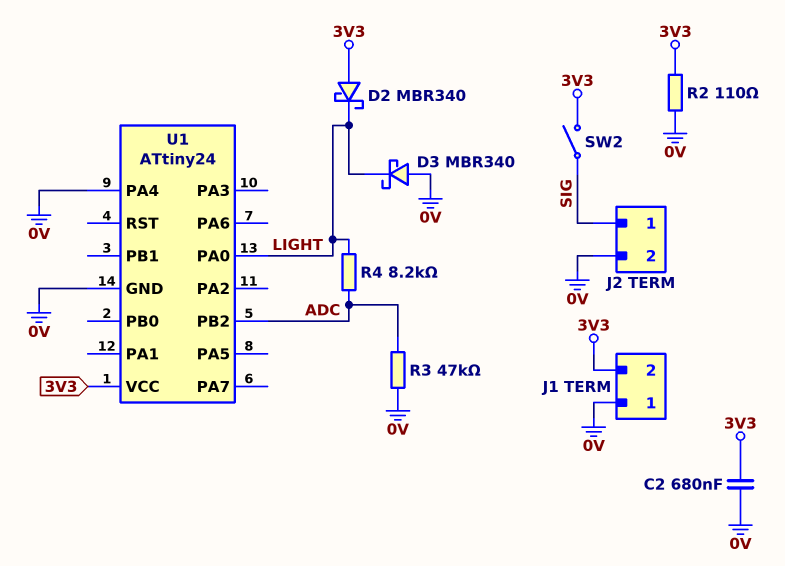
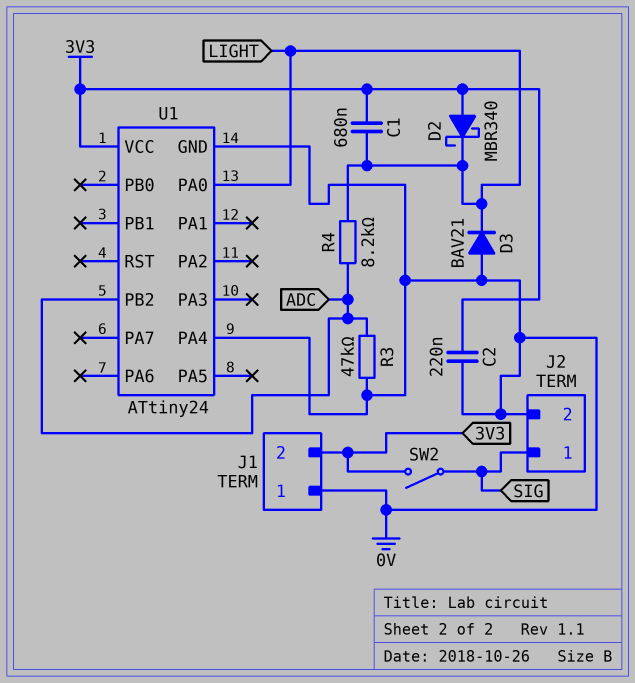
C1: none -> 680nF (3V3, LIGHT)
C2: 680nF (0V, 3V3) -> 220nF (0V, 3V3)
D3: schottky MBR340 (A 0V, K LIGHT) -> diode BAV21 (A 0V, K LIGHT)
R2: 110 (0V, 3V3) -> none

